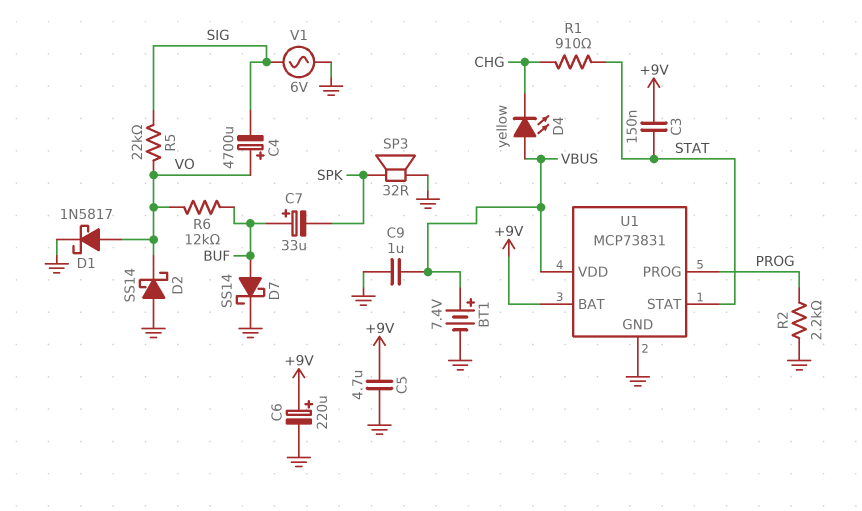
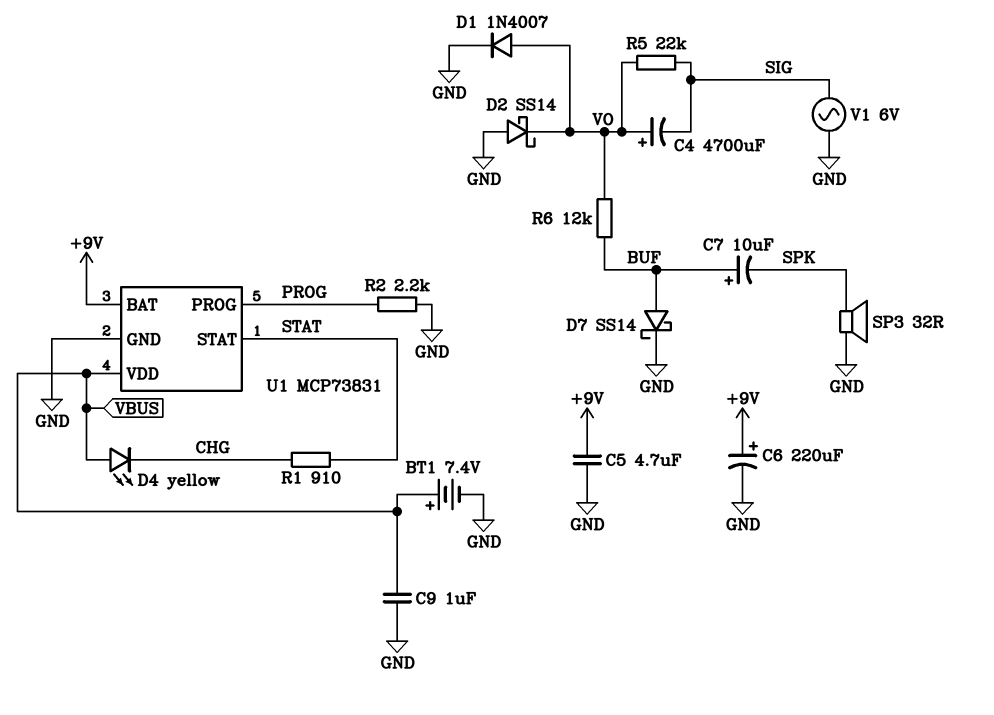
C3: 150nF (+9V, STAT) -> none
C7: 33uF (plus BUF, minus SPK) -> 10uF (plus BUF, minus SPK)
D1: schottky 1N5817 (A VO, K GND) -> diode 1N4007 (A VO, K GND)

